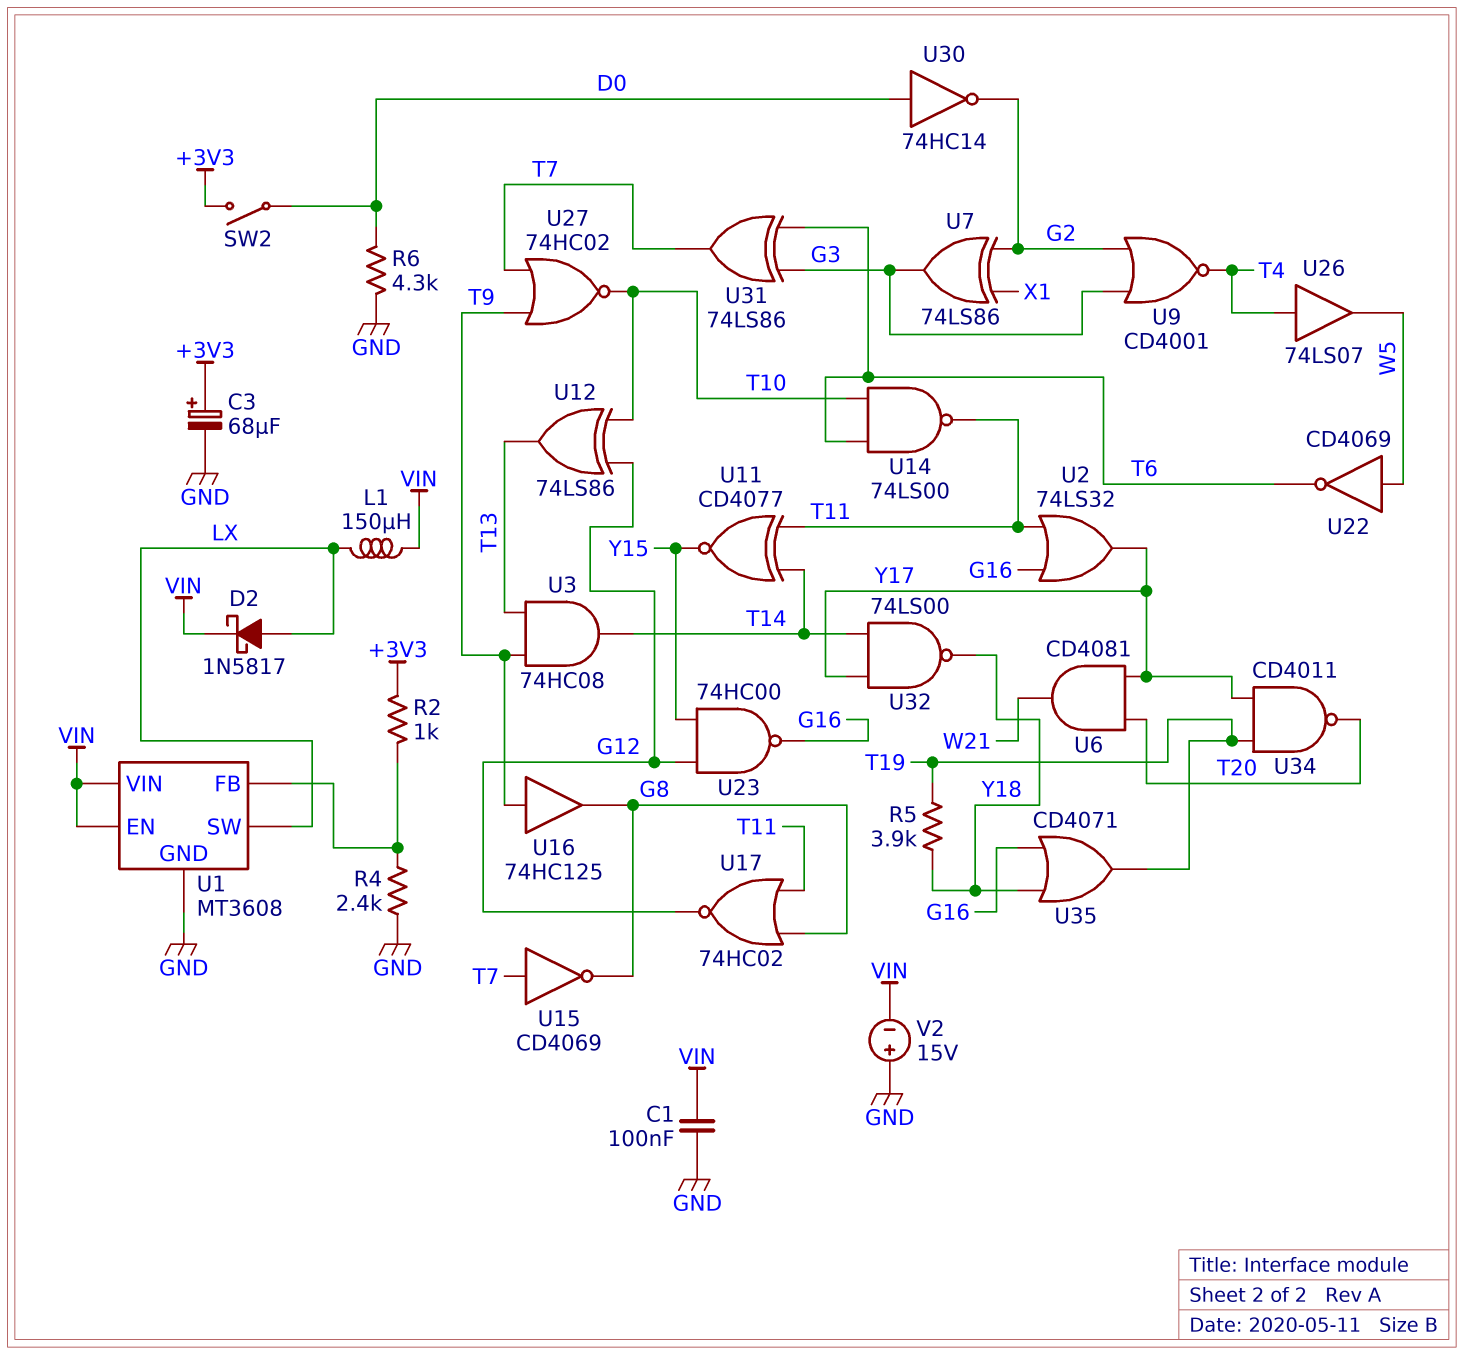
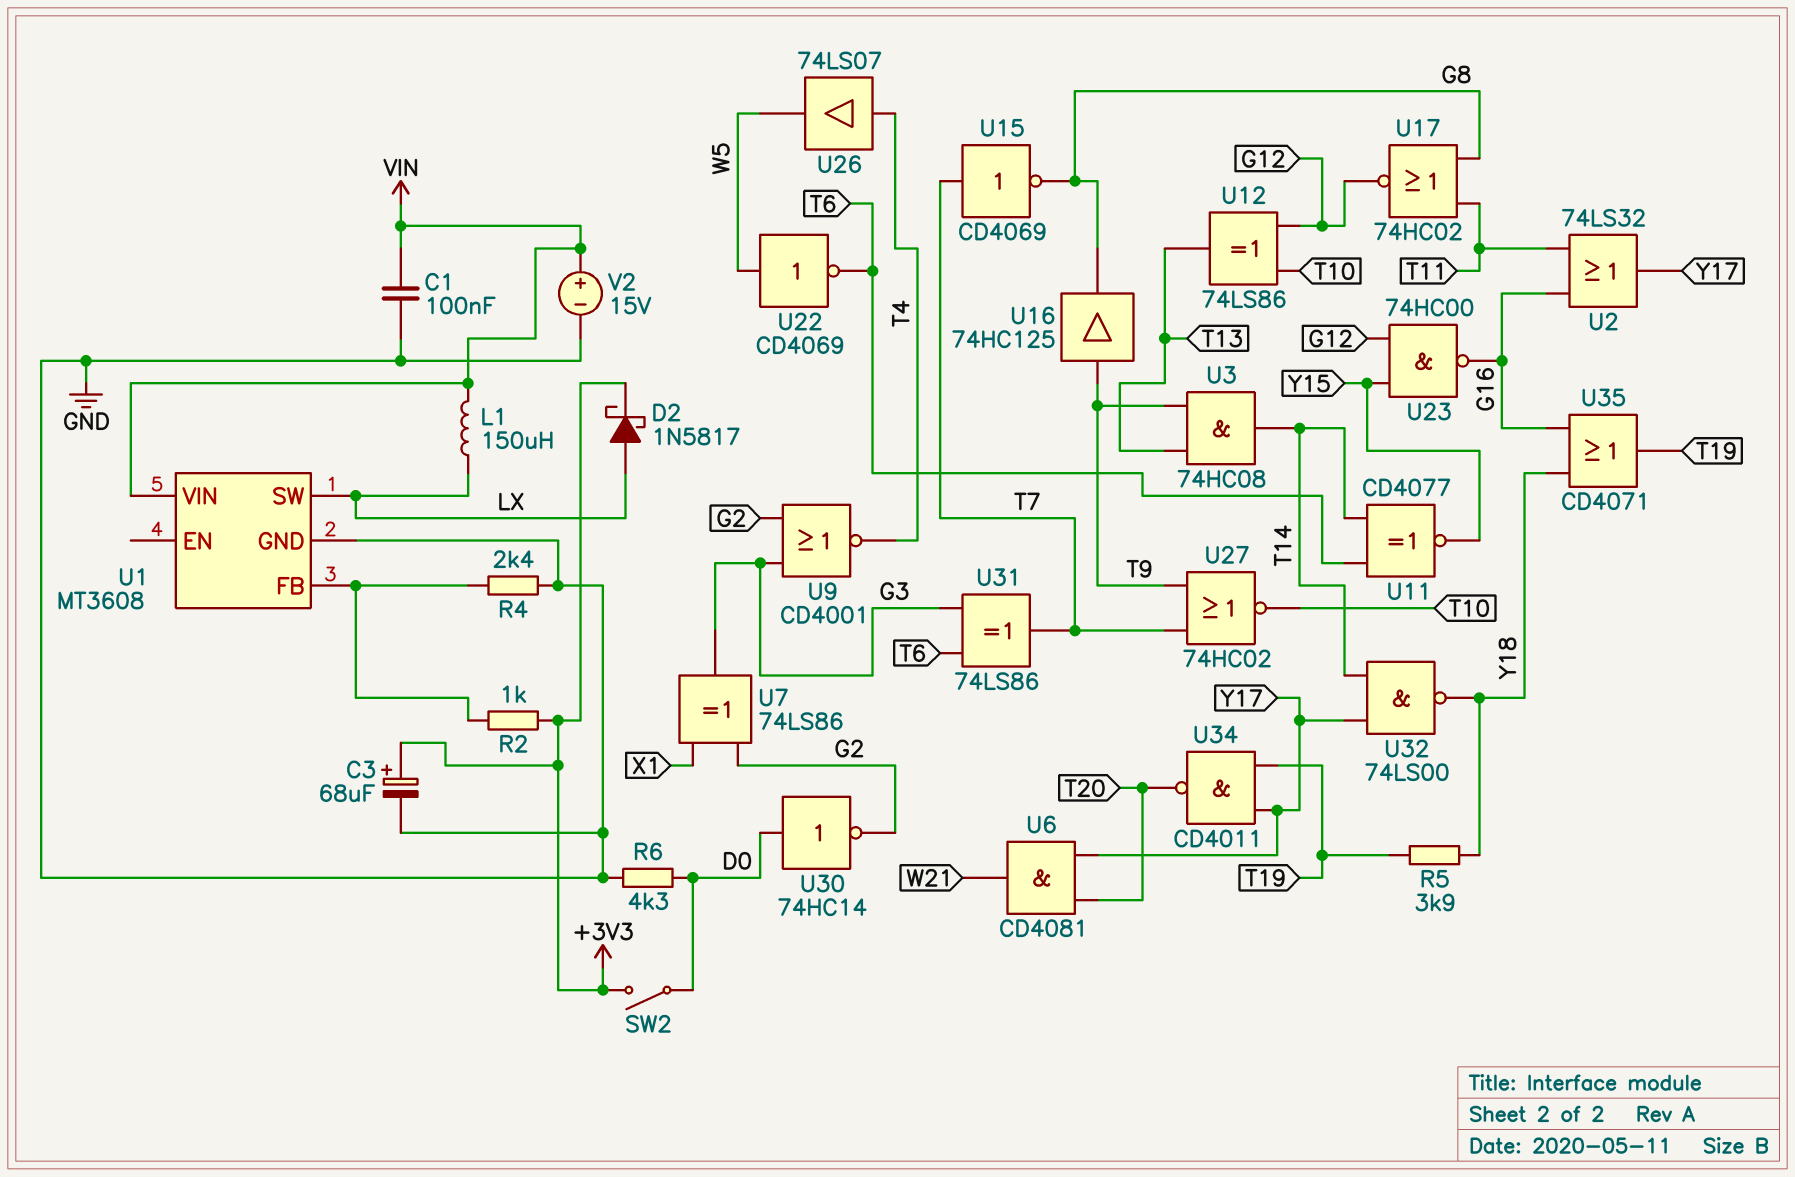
D2: schottky 1N5817 (A LX, K VIN) -> schottky 1N5817 (A LX, K +3V3)
U1 pin EN: VIN -> none
U11: XNOR CD4077 (in T11, in T14, out Y15) -> XNOR CD4077 (in T6, in T14, out Y15)
U14: NAND 74LS00 (in T6, in T10, out T11) -> none
V2: 15V (plus GND, minus VIN) -> 15V (plus VIN, minus GND)

